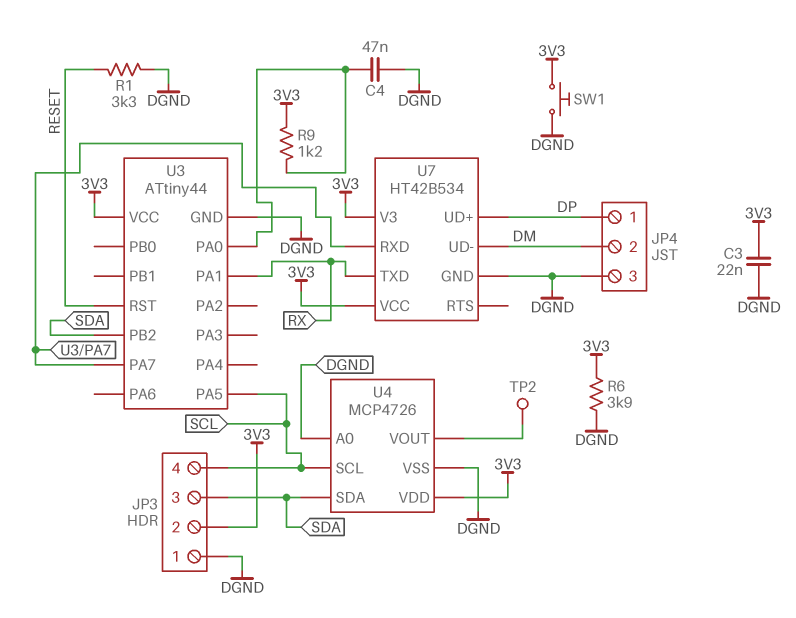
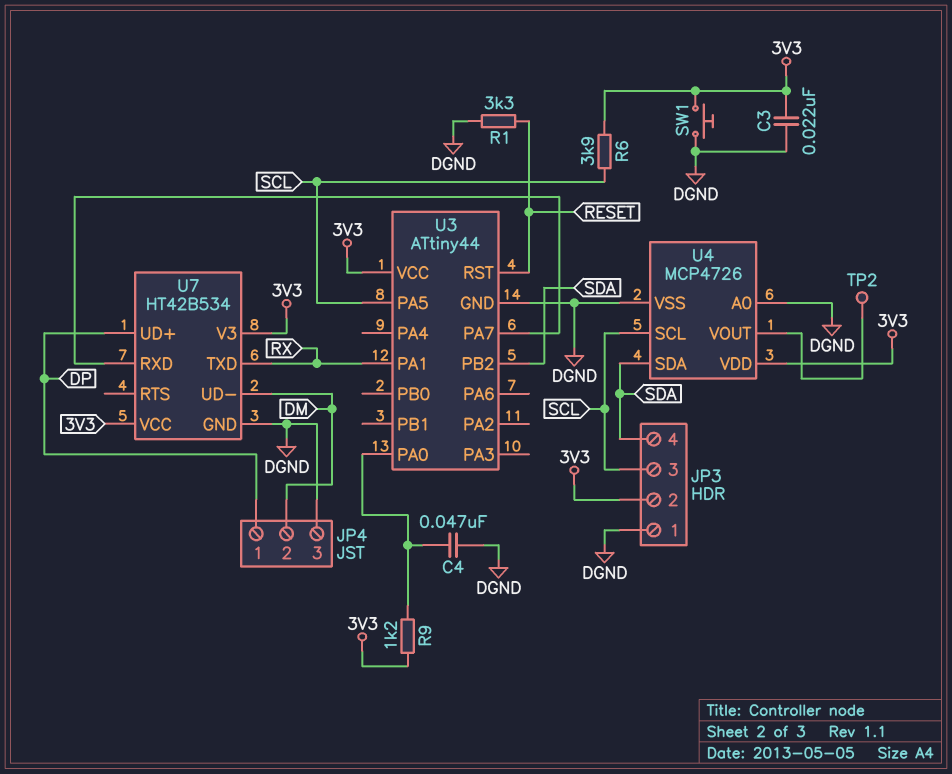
JP3 pin 3: SDA -> SCL
JP3 pin 4: SCL -> SDA
R6: 3.9k (3V3, DGND) -> 3.9k (3V3, SCL)

